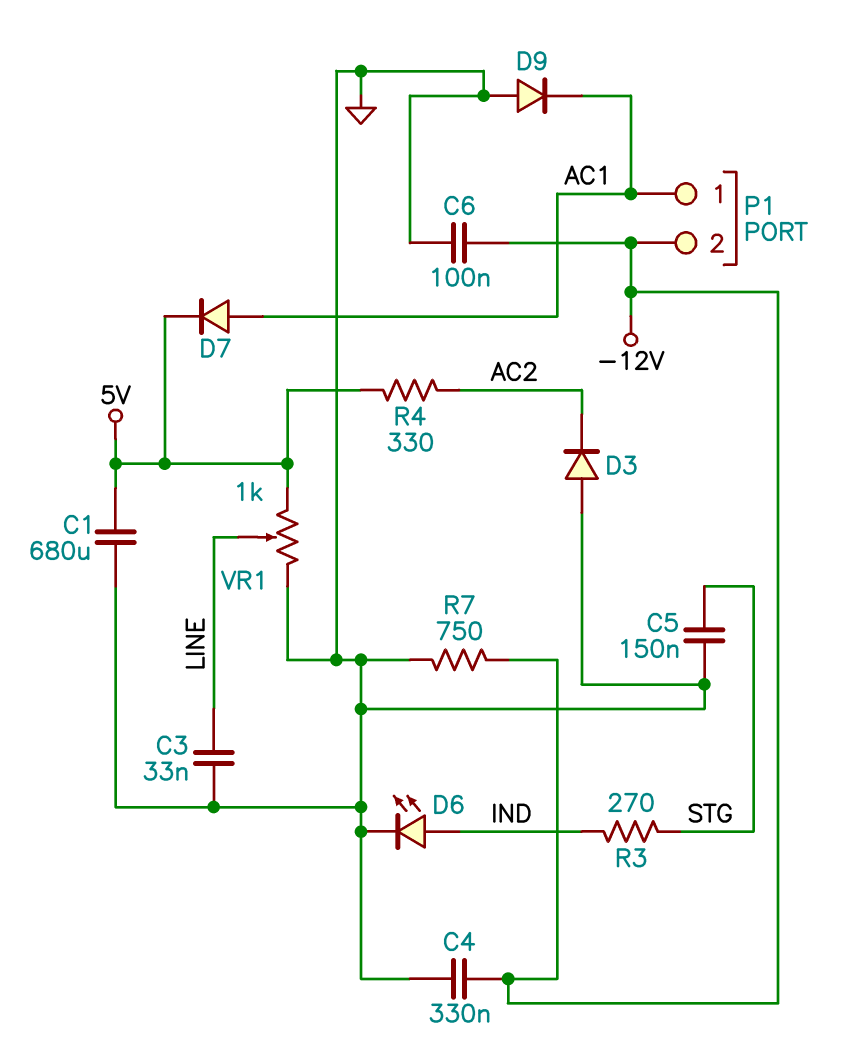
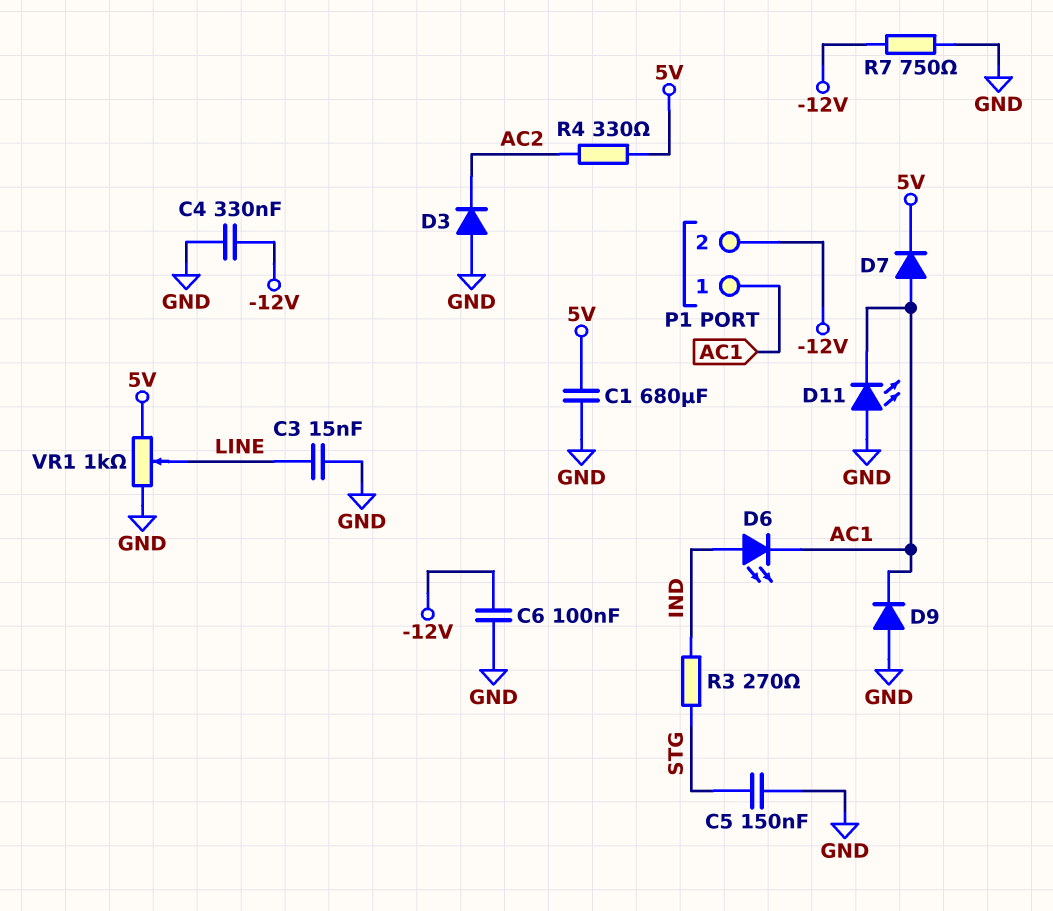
C3: 33nF (GND, LINE) -> 15nF (GND, LINE)
D6: LED (A IND, K GND) -> LED (A IND, K AC1)
D11: none -> LED (A GND, K AC1)

